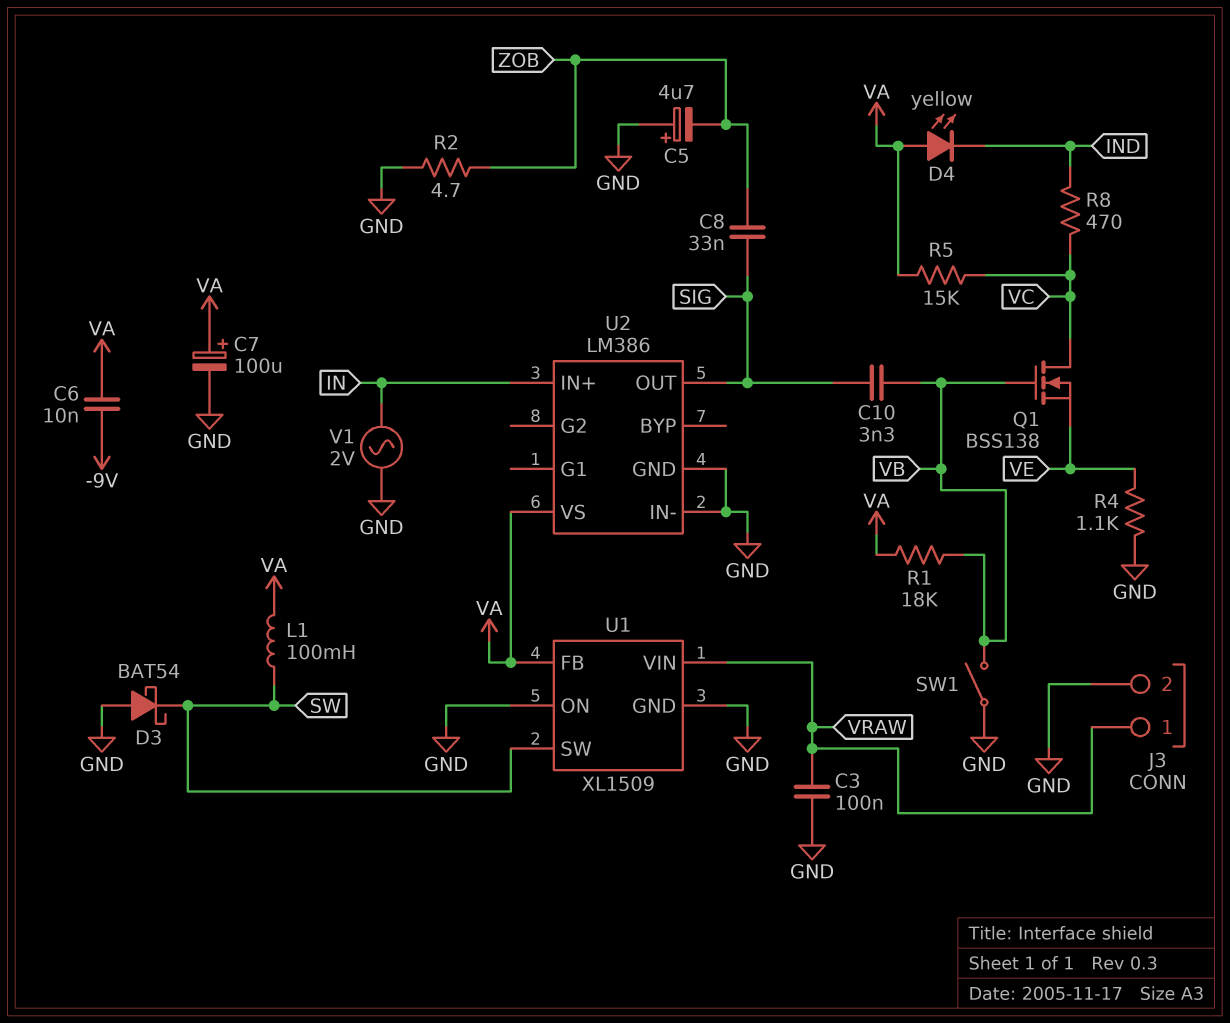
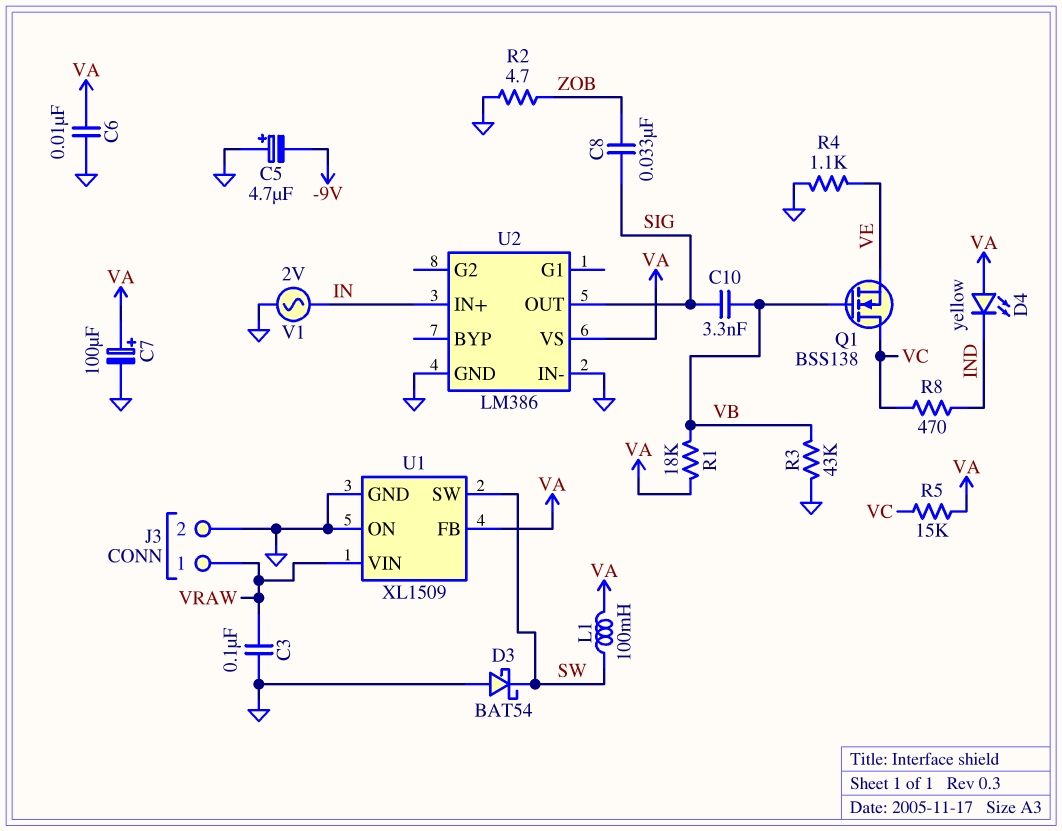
C5: 4.7uF (plus GND, minus ZOB) -> 4.7uF (plus GND, minus -9V)
C6: 10nF (-9V, VA) -> 10nF (GND, VA)
R3: none -> 43k (GND, VB)
SW1: switch (GND, VB) -> none

